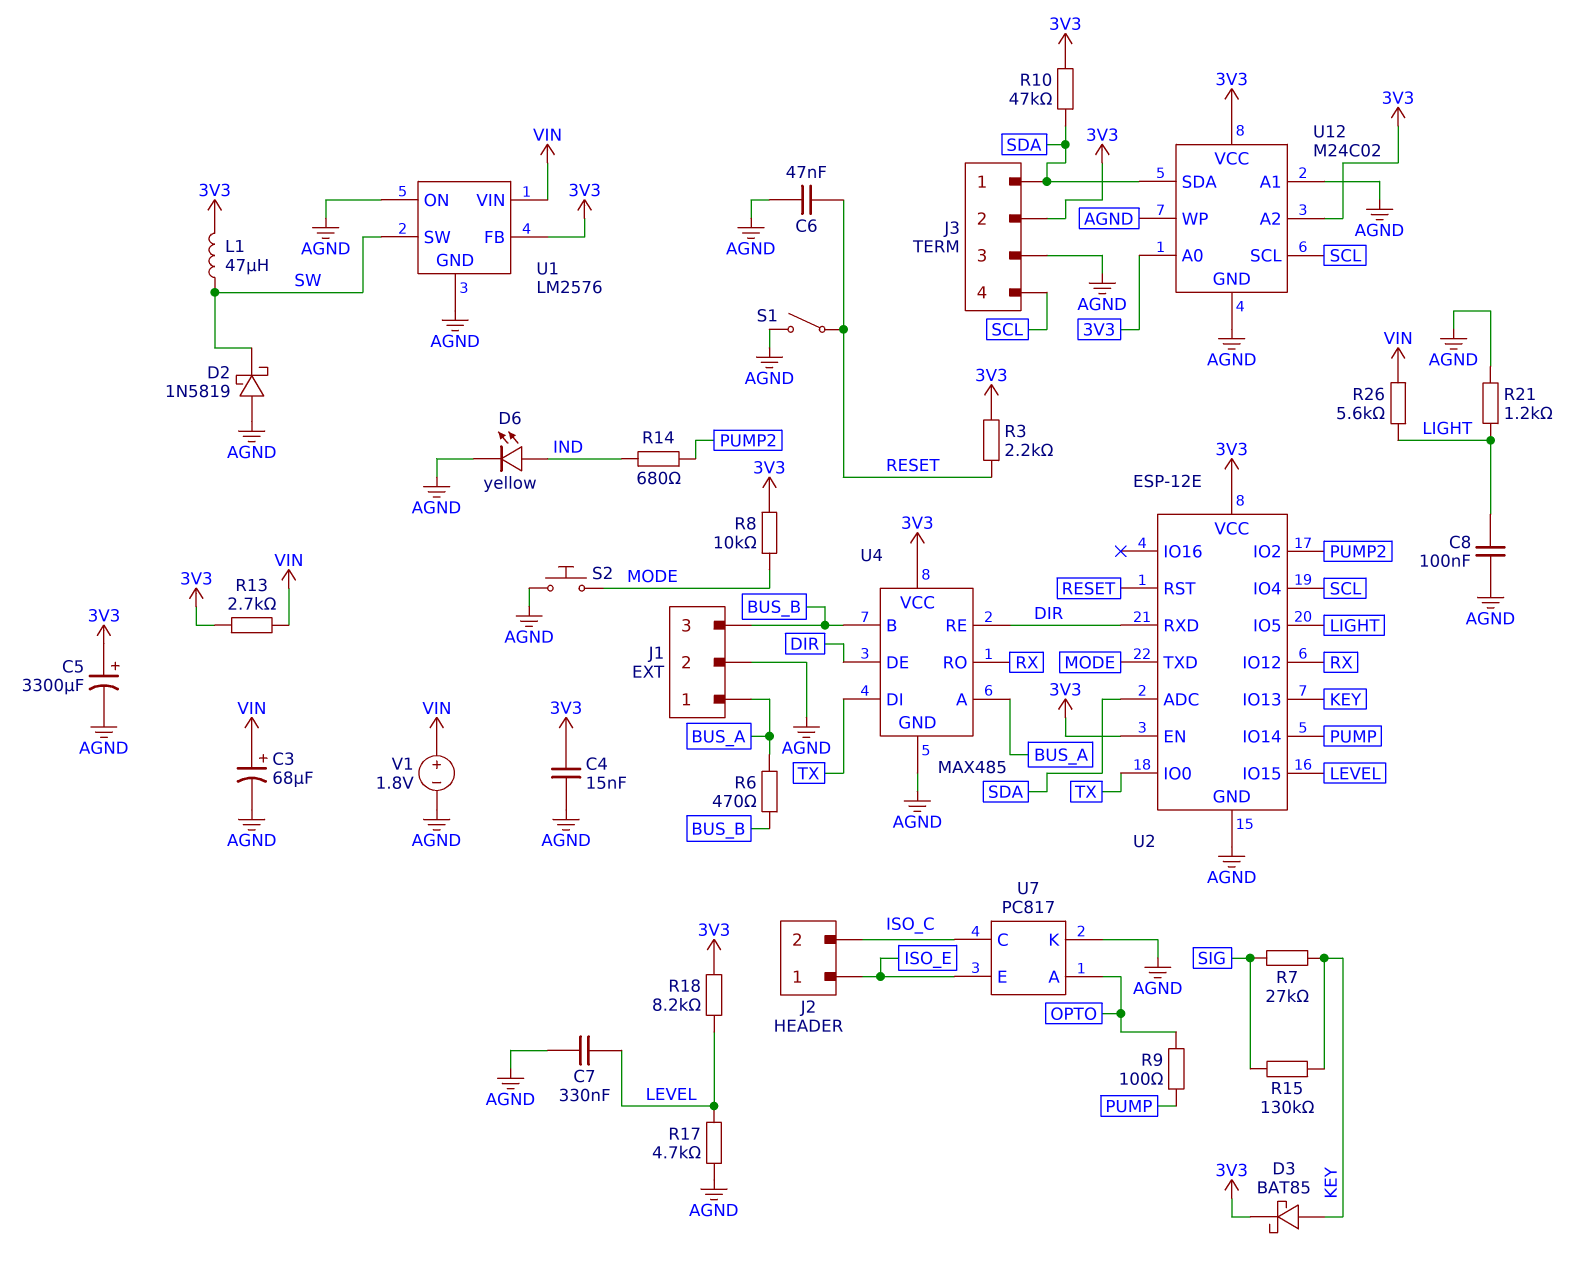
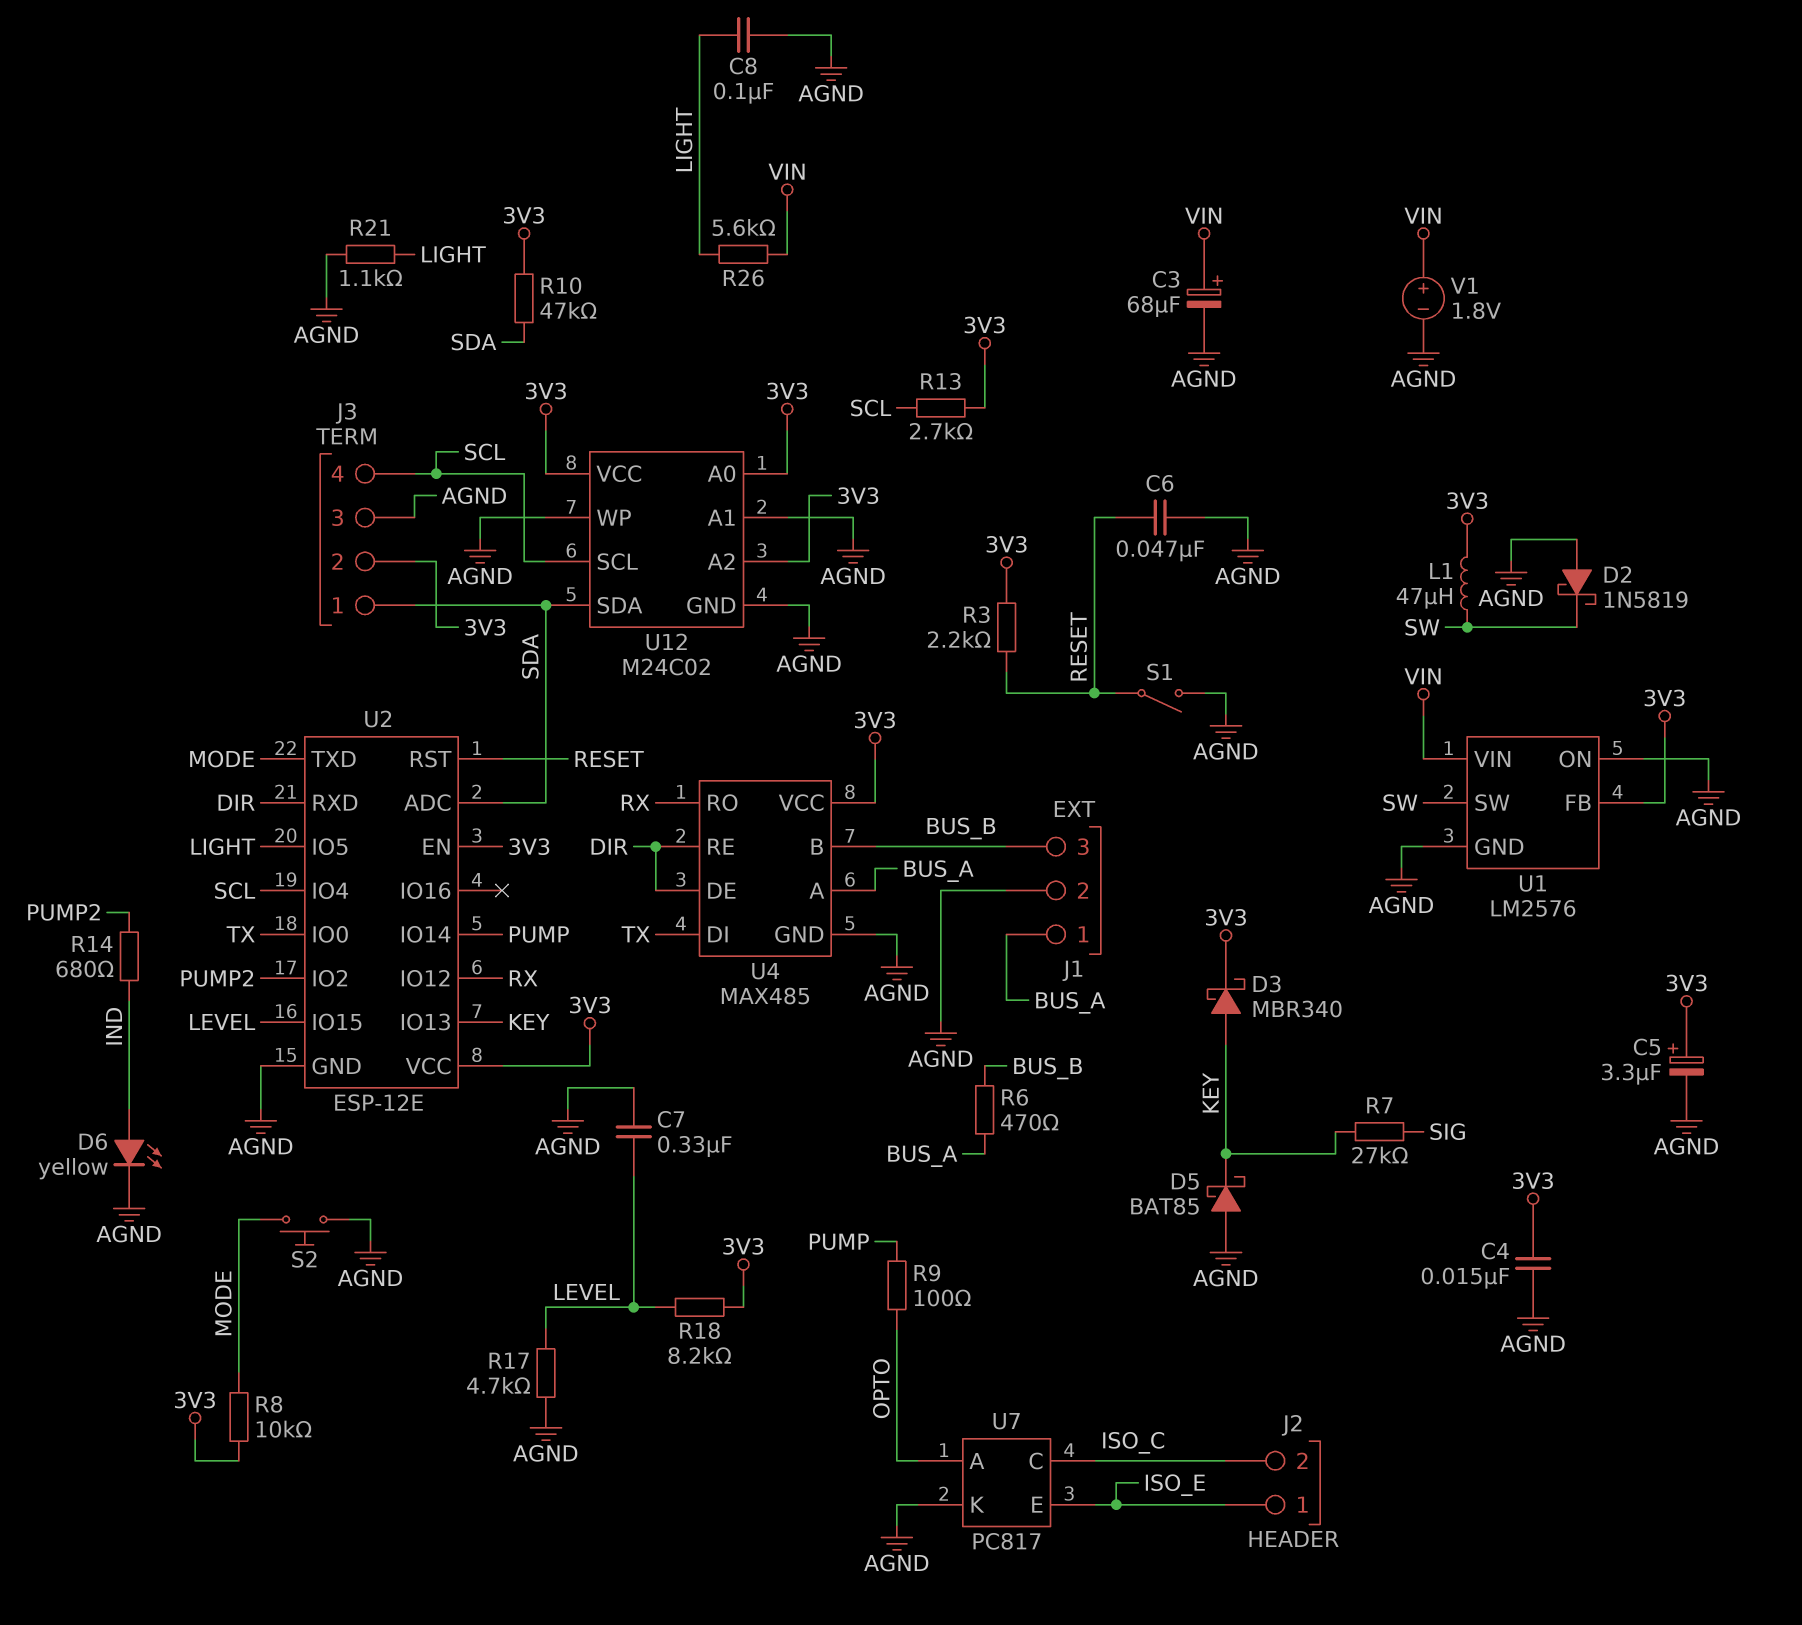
C5: 3300uF (plus 3V3, minus AGND) -> 3.3uF (plus 3V3, minus AGND)
D3: schottky BAT85 (A KEY, K 3V3) -> schottky MBR340 (A KEY, K 3V3)
D5: none -> schottky BAT85 (A AGND, K KEY)
R13: 2.7k (3V3, VIN) -> 2.7k (3V3, SCL)
R15: 130k (KEY, SIG) -> none
R21: 1.2k (AGND, LIGHT) -> 1.1k (AGND, LIGHT)

